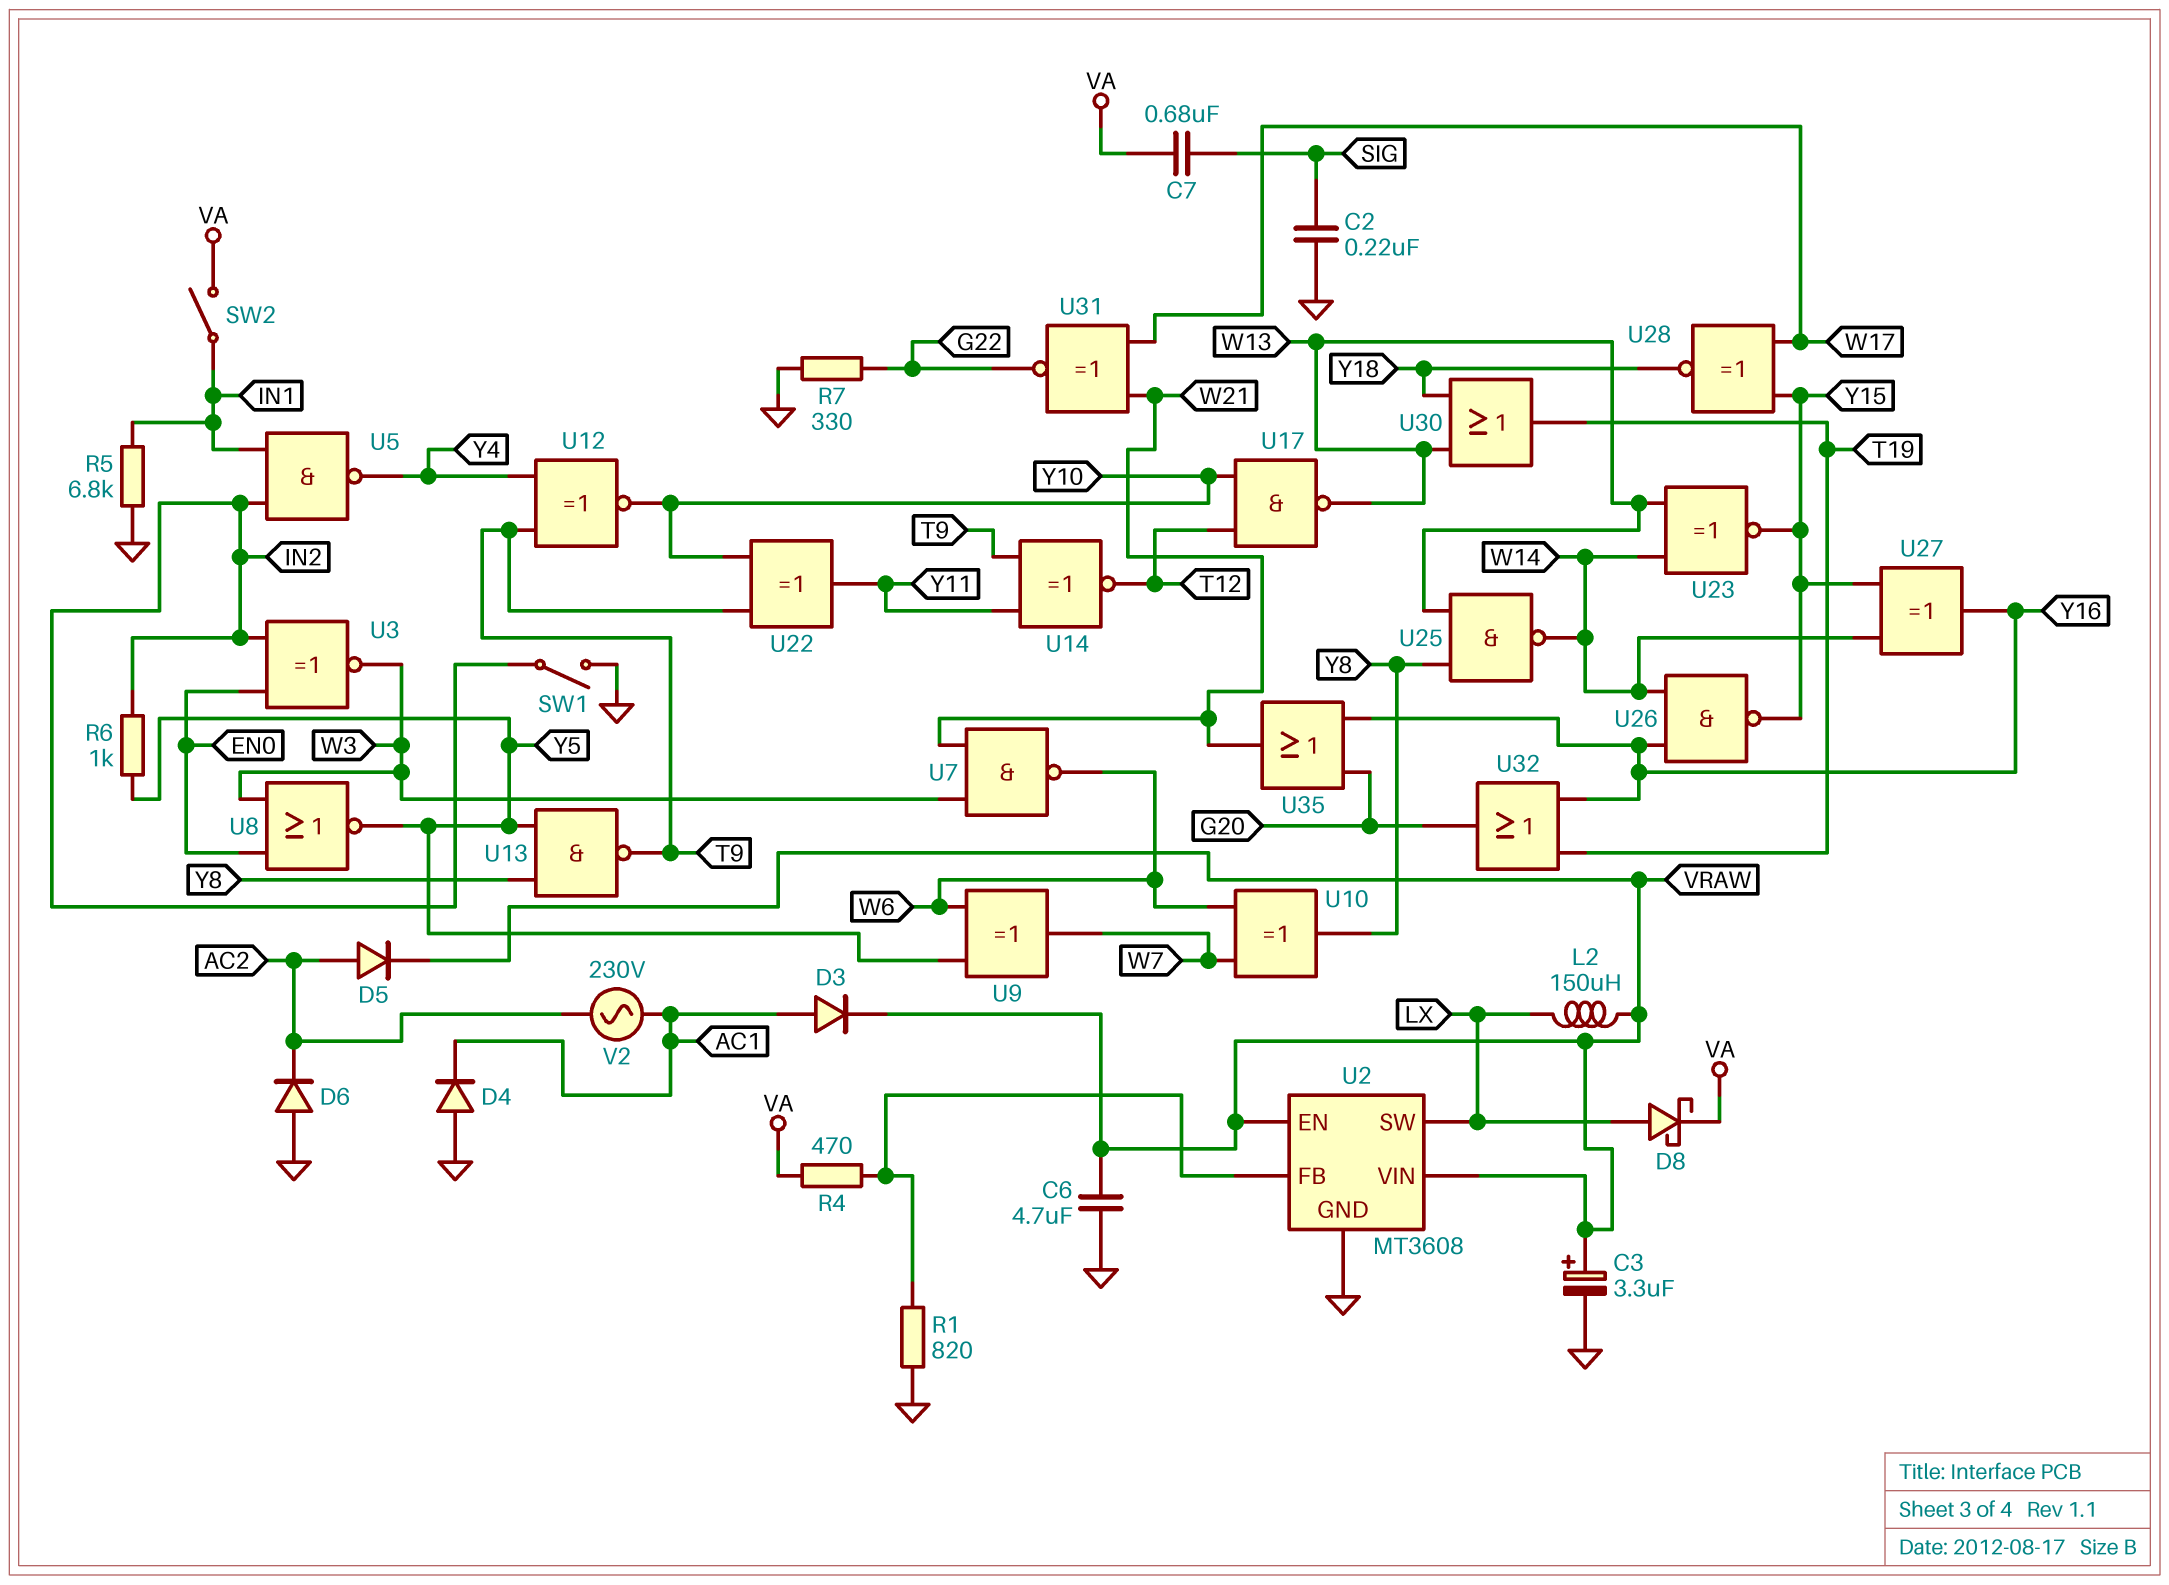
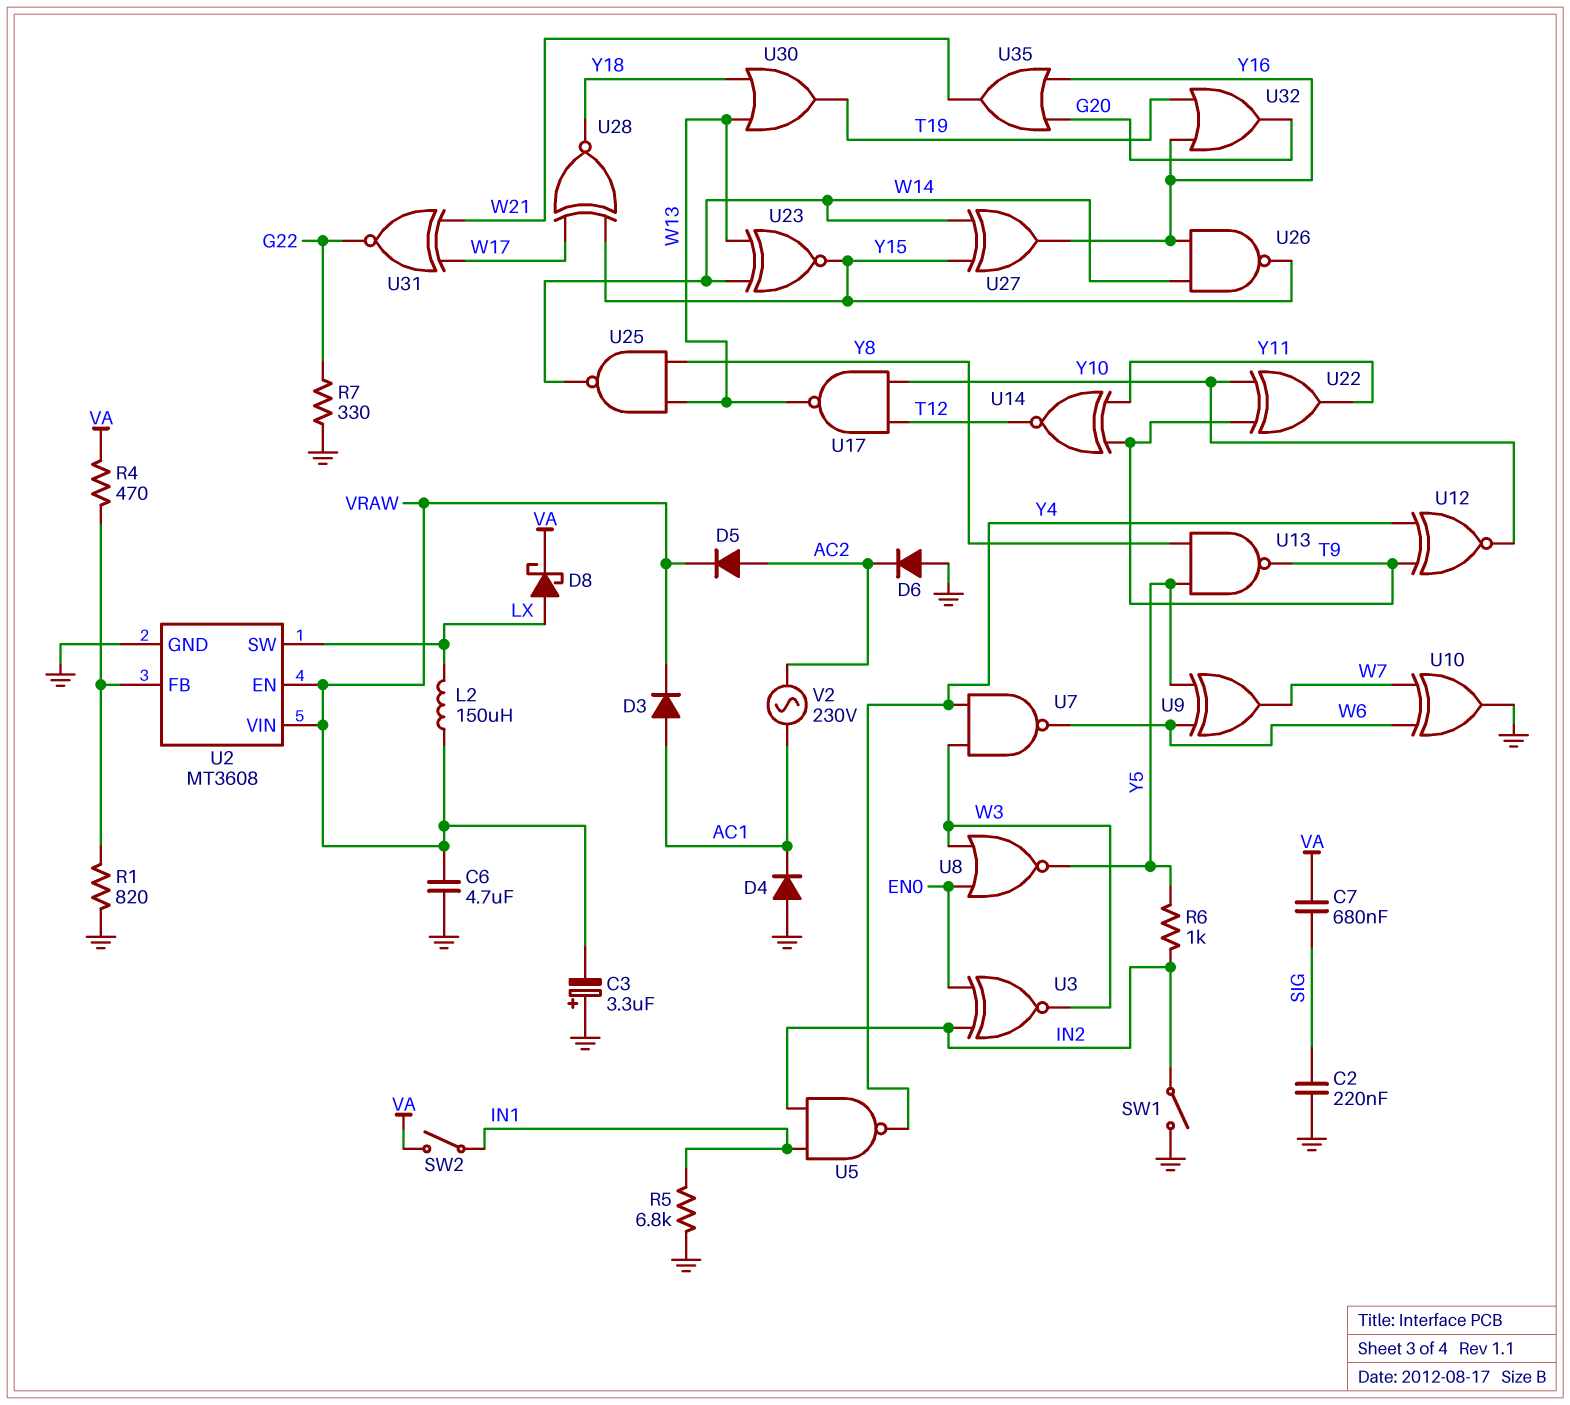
C3: 3.3uF (plus VRAW, minus GND) -> 3.3uF (plus GND, minus VRAW)
U7: NAND (in W3, in W21, out W6) -> NAND (in W3, in Y4, out W6)
U10: XOR (in W6, in W7, out Y8) -> XOR (in W6, in W7, out GND)

